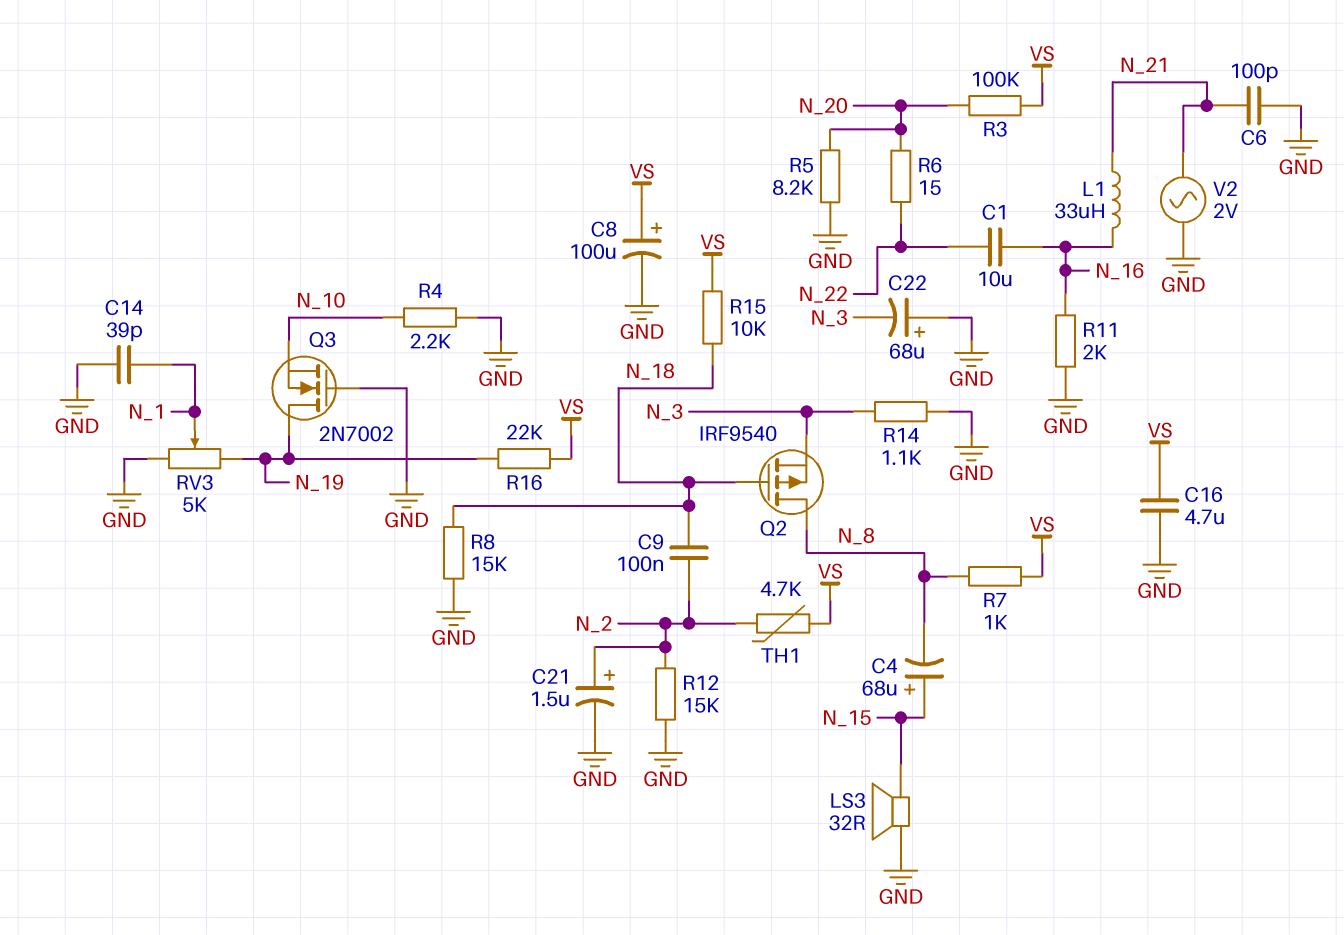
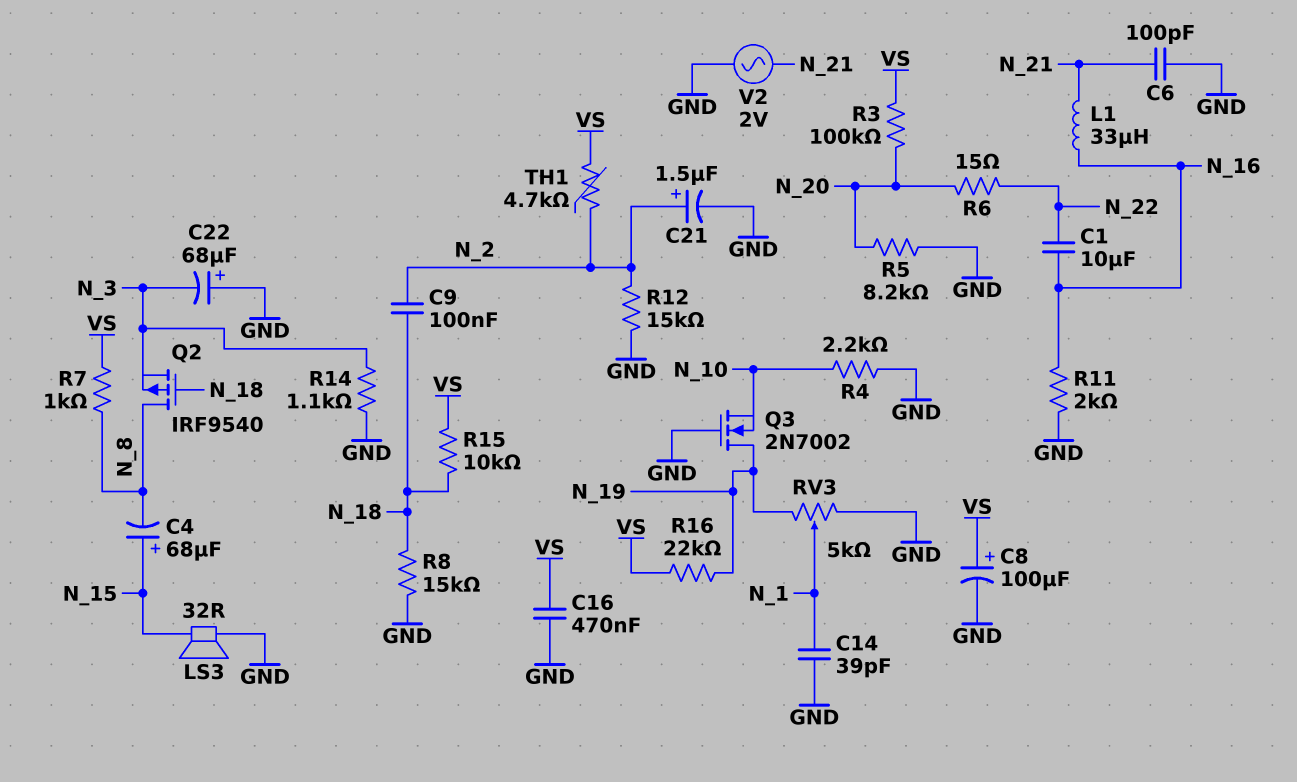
C16: 4.7uF (GND, VS) -> 470nF (GND, VS)

